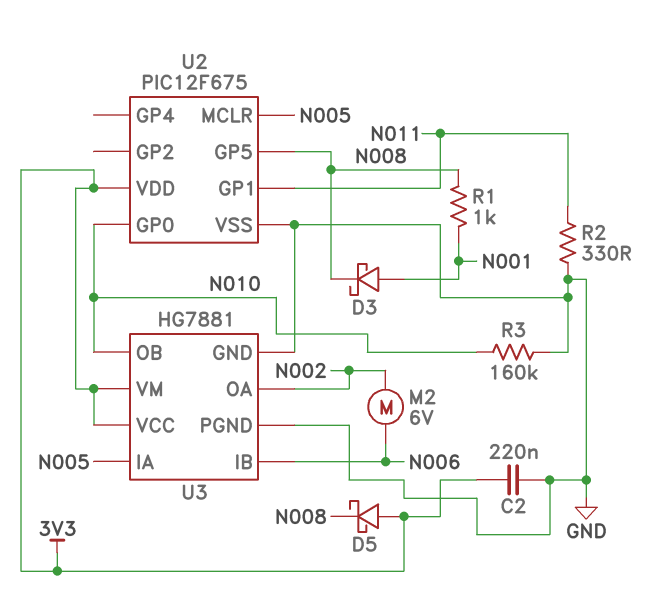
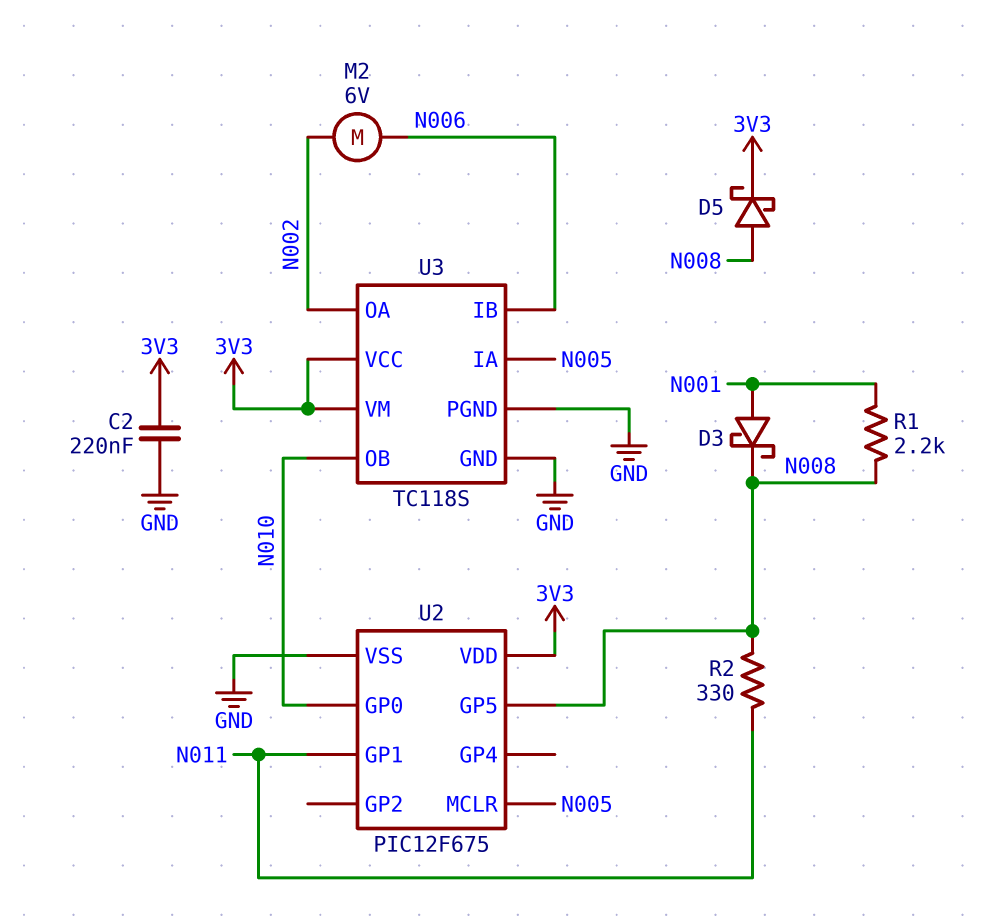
D5: schottky (A 3V3, K N008) -> schottky (A N008, K 3V3)
R1: 1k (N001, N008) -> 2.2k (N001, N008)
R2: 330 (GND, N011) -> 330 (N008, N011)
R3: 160k (GND, N010) -> none
U3: HG7881 -> TC118S

